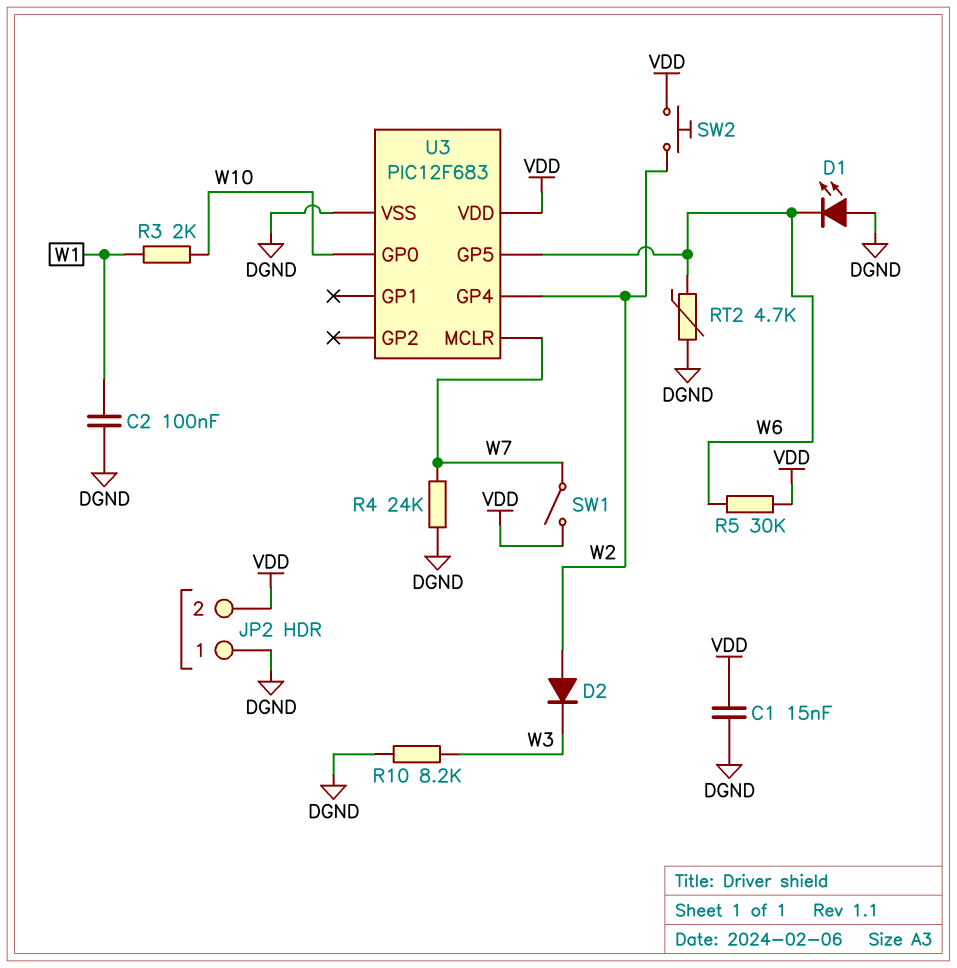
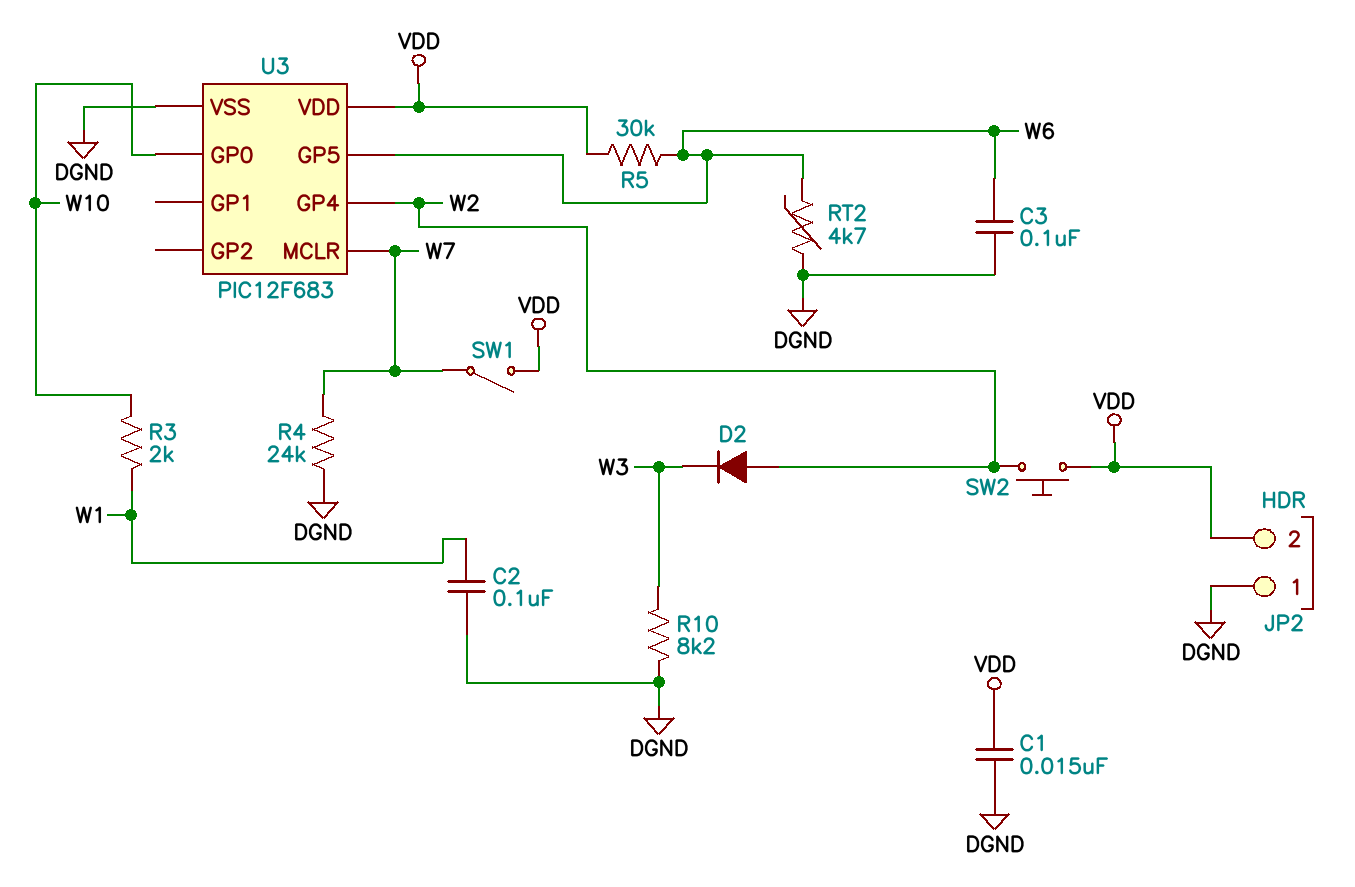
C3: none -> 100nF (DGND, W6)
D1: LED (A DGND, K W6) -> none

